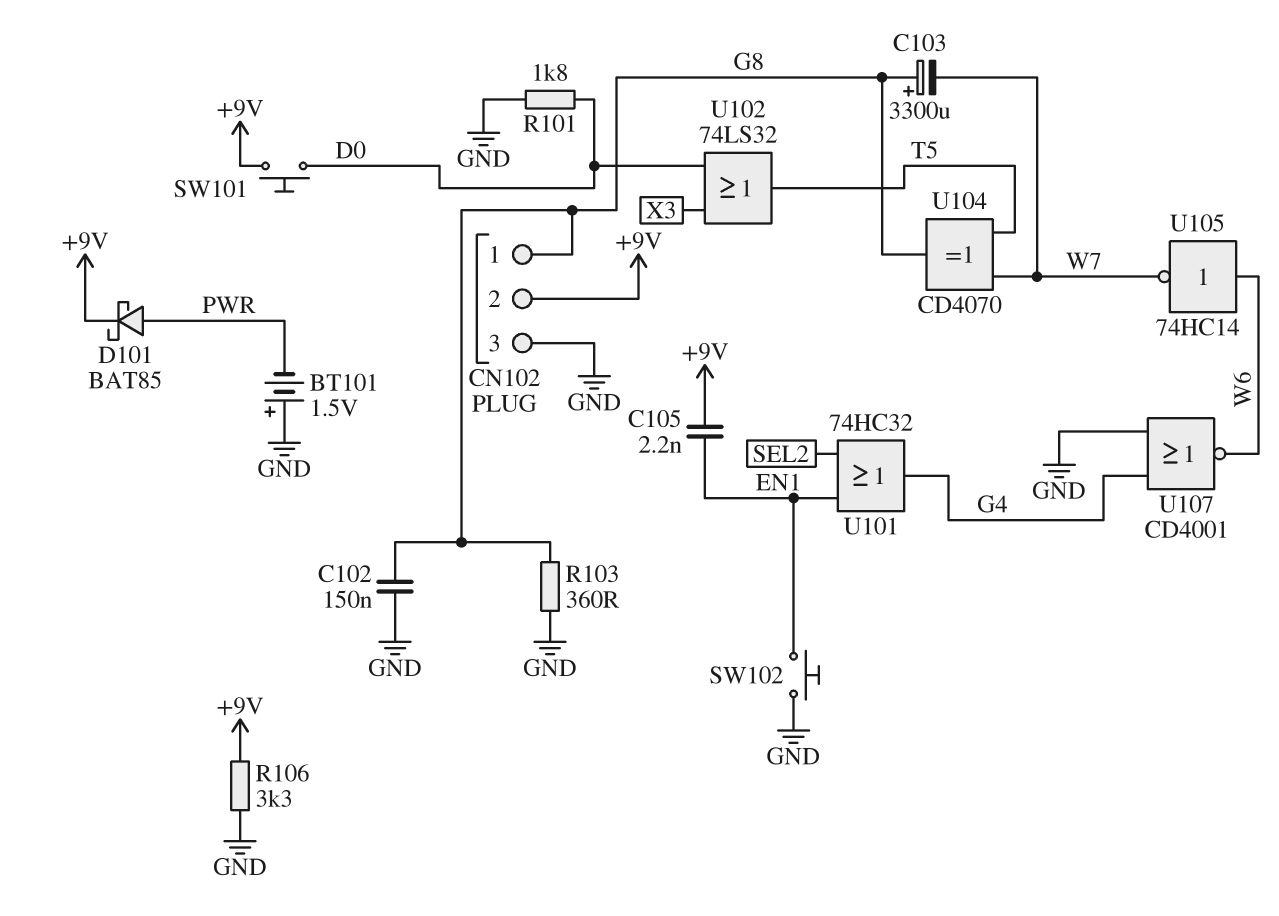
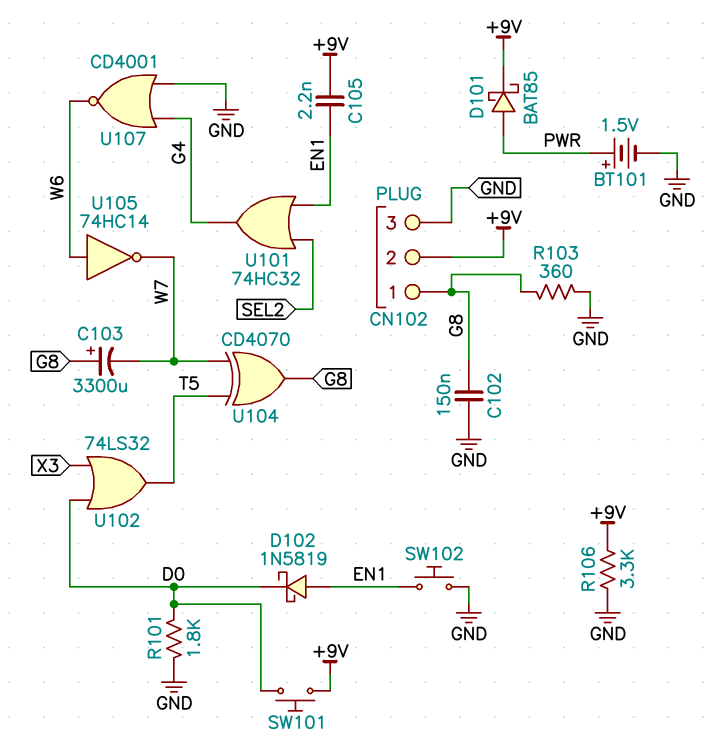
BT101: 1.5V (plus GND, minus PWR) -> 1.5V (plus PWR, minus GND)
D102: none -> schottky 1N5819 (A EN1, K D0)

